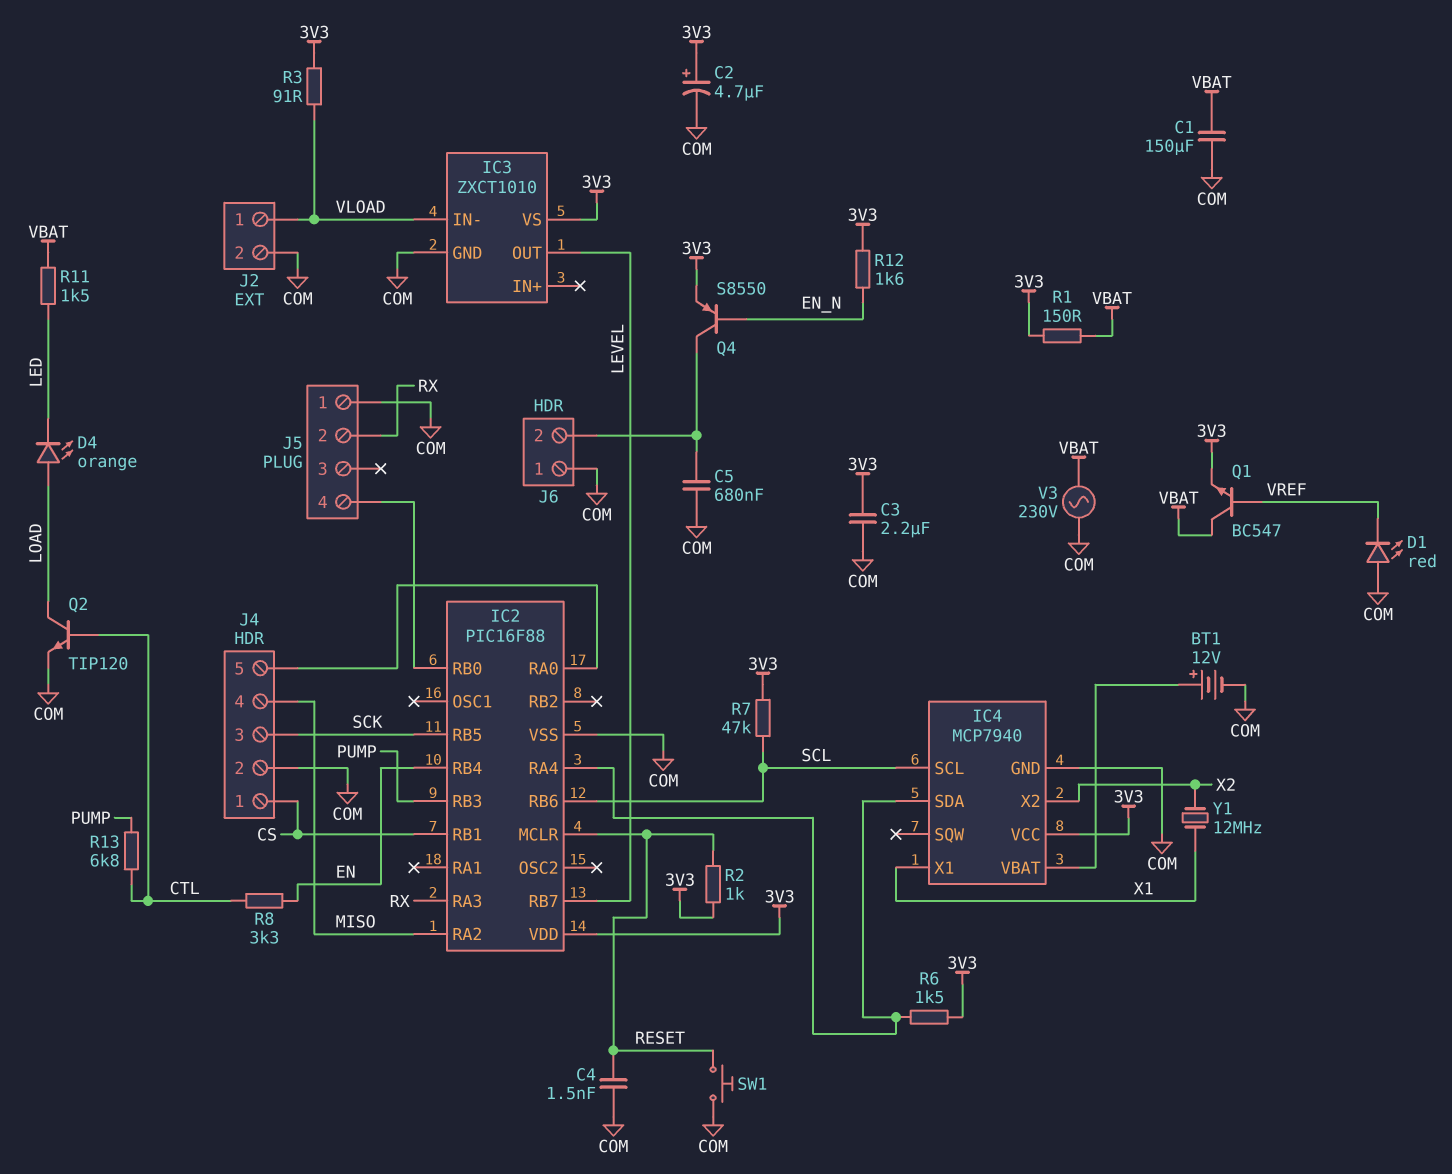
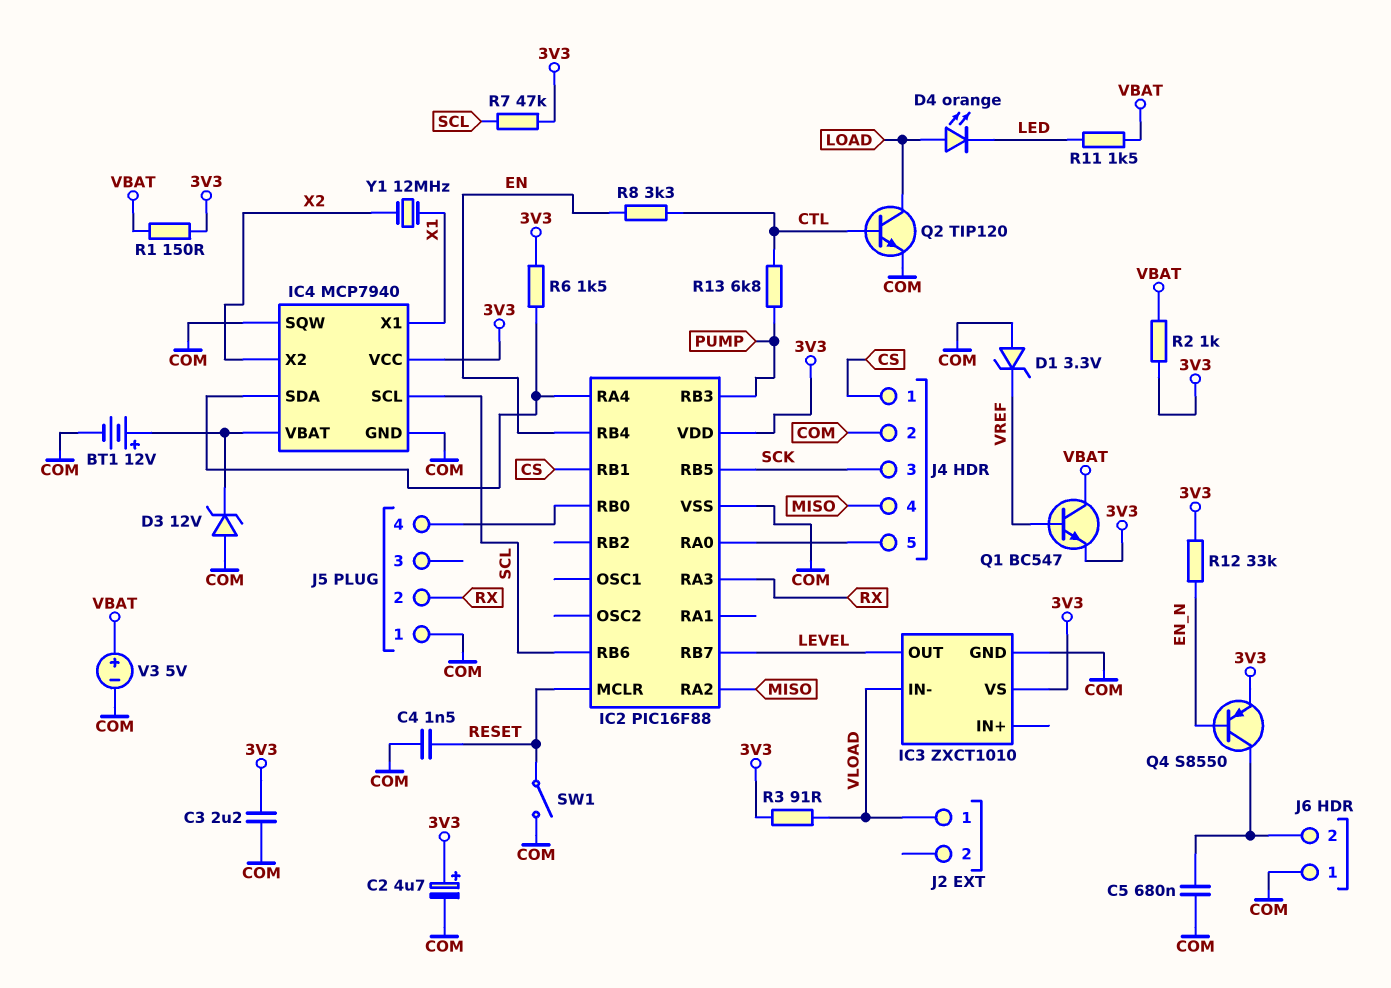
C1: 150uF (COM, VBAT) -> none
D1: LED red (A COM, K VREF) -> zener 3.3V (A COM, K VREF)
D3: none -> zener 12V (A COM, K IC4/VBAT)
IC4 pin SQW: none -> COM
J2 pin 2: COM -> none
R2: 1k (3V3, RESET) -> 1k (3V3, VBAT)
R12: 1.6k (3V3, EN_N) -> 33k (3V3, EN_N)
SW1: button (COM, RESET) -> switch (COM, RESET)
V3: AC 230V (COM, VBAT) -> 5V (plus VBAT, minus COM)

